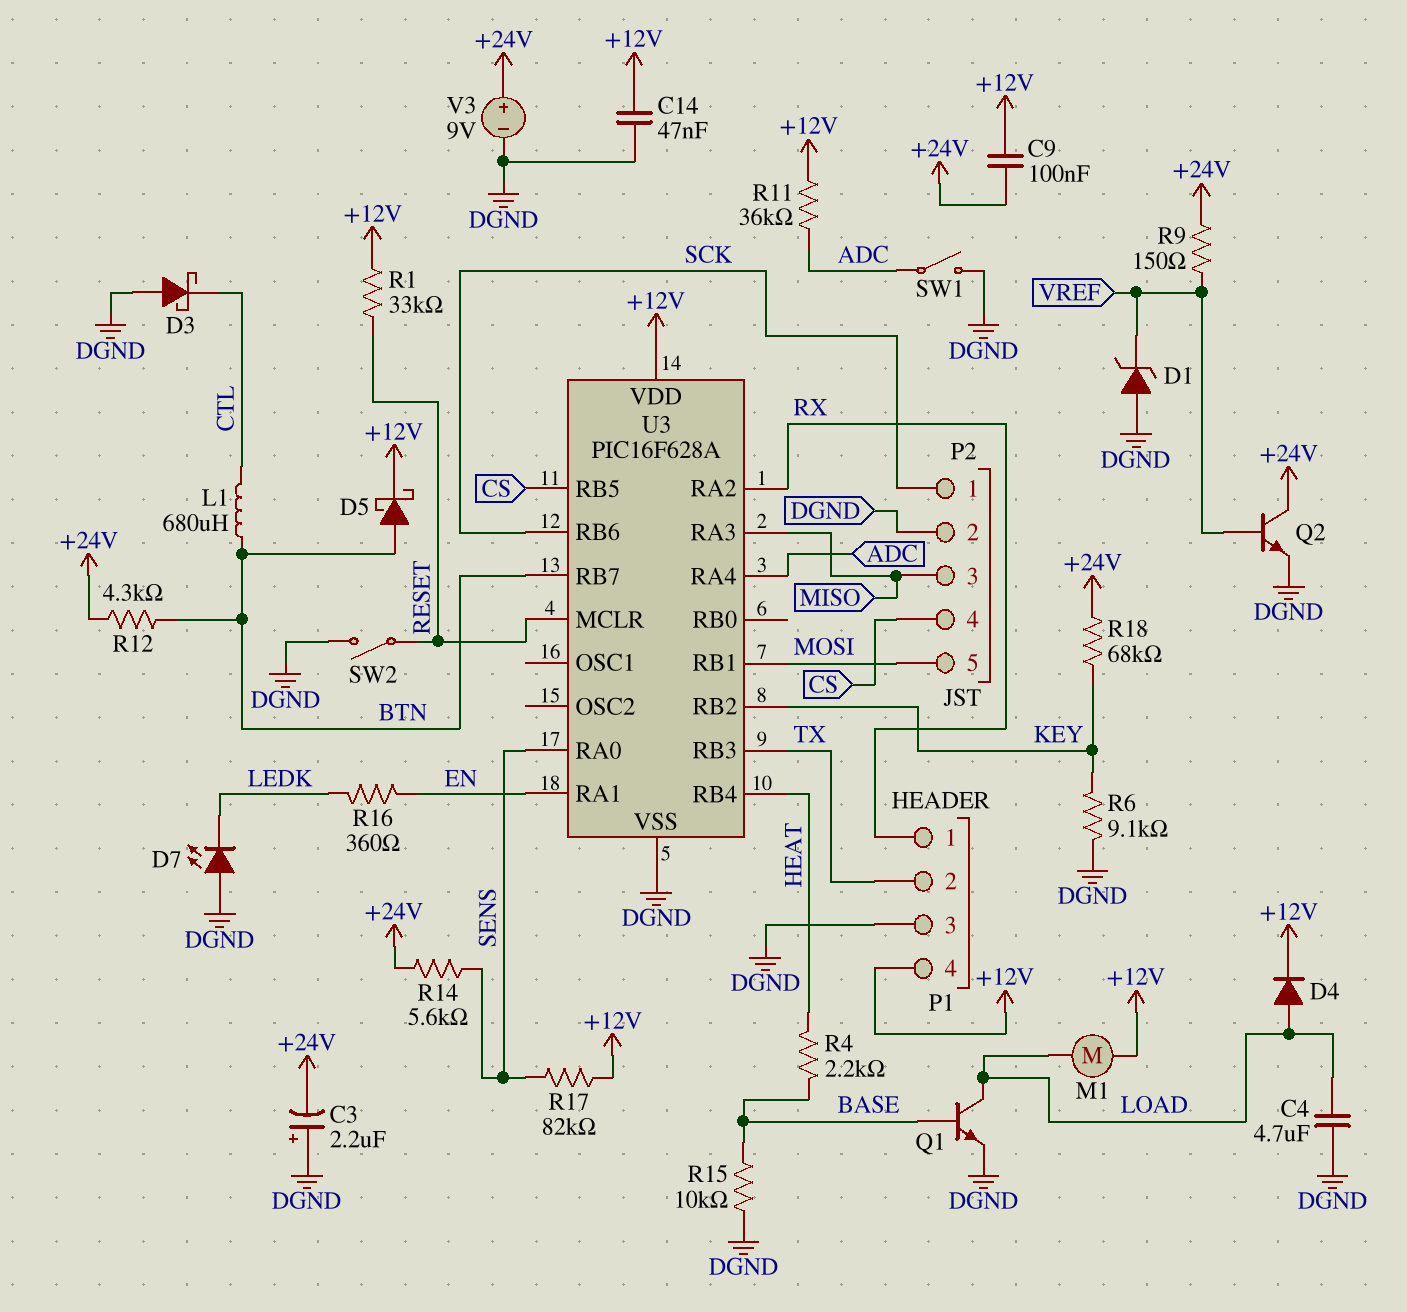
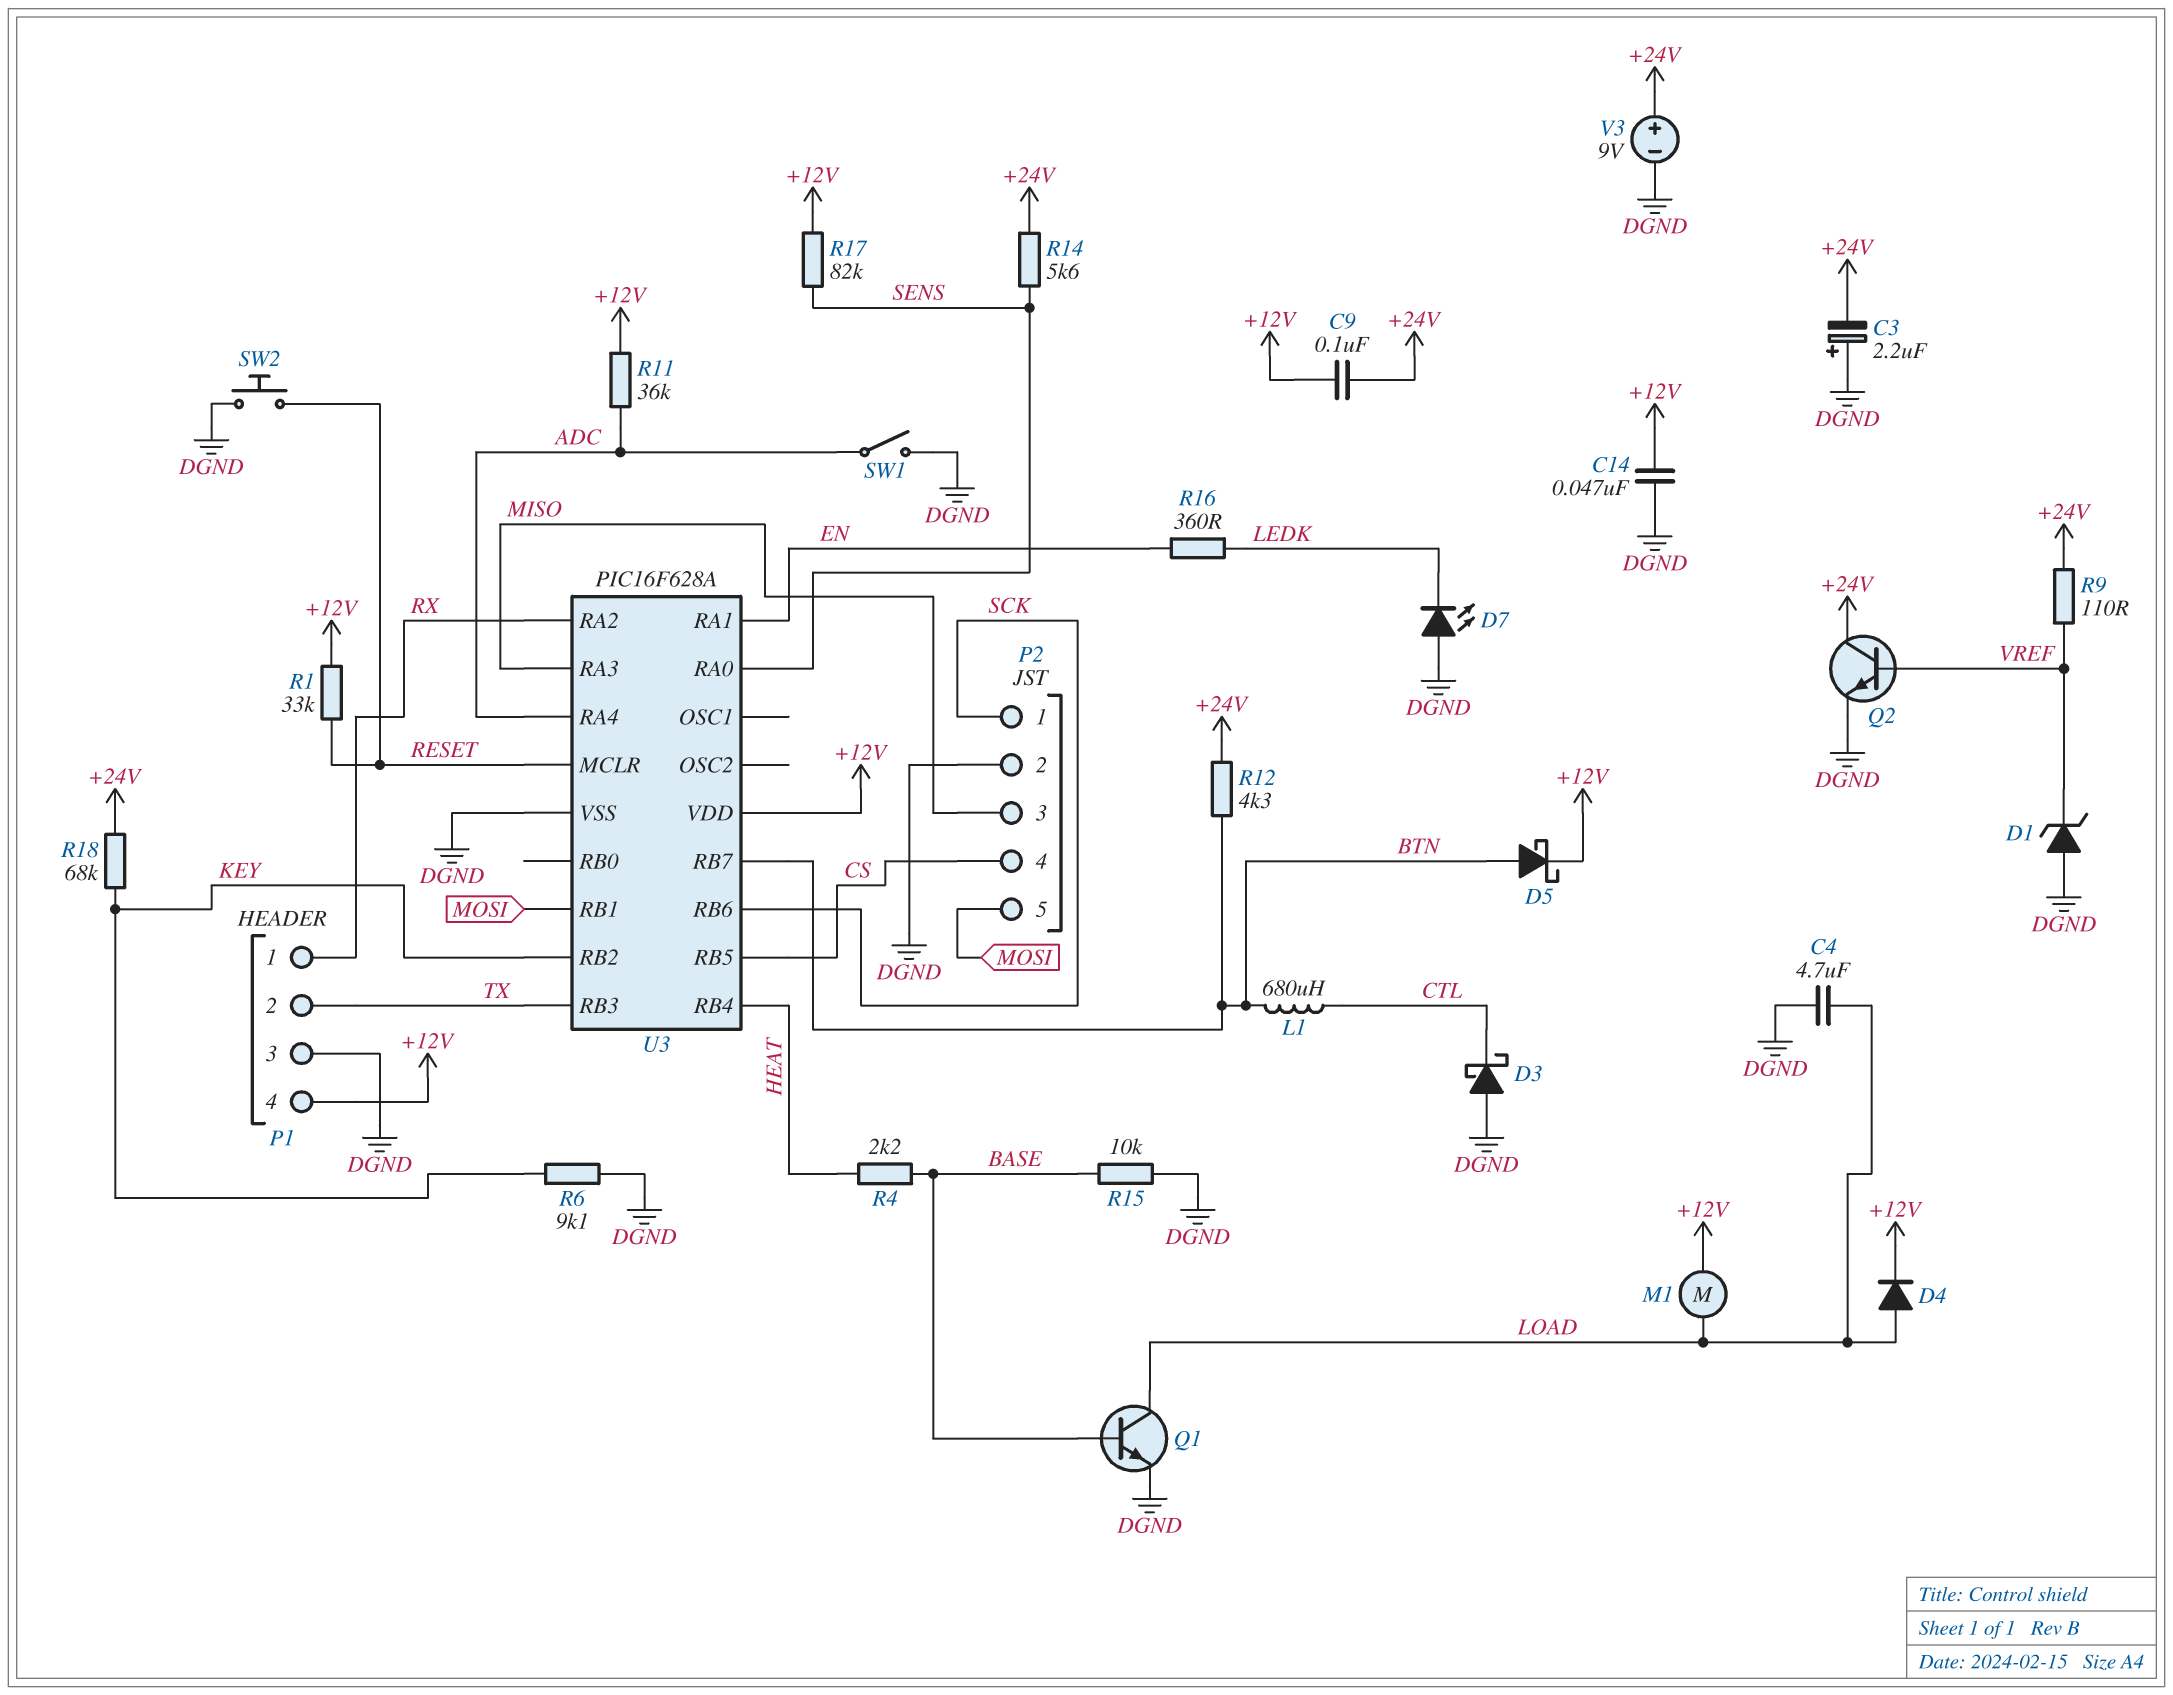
R9: 150 (+24V, VREF) -> 110 (+24V, VREF)
SW2: switch (DGND, RESET) -> button (DGND, RESET)

